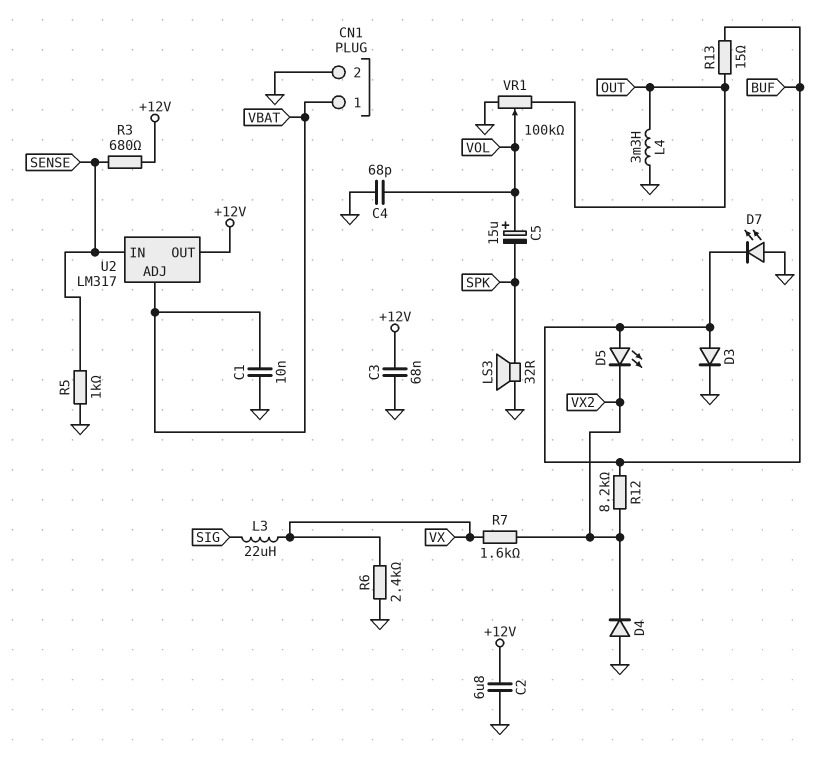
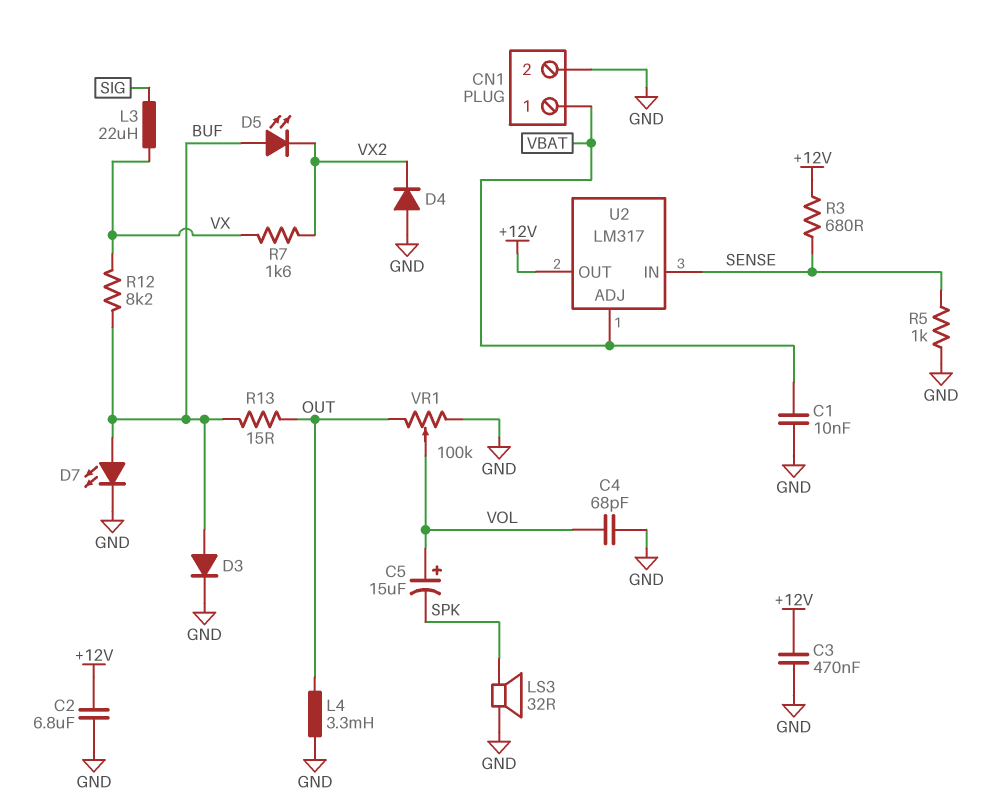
C3: 68nF (+12V, GND) -> 470nF (+12V, GND)
D7: LED (A GND, K BUF) -> LED (A BUF, K GND)
R6: 2.4k (GND, VX) -> none
R12: 8.2k (BUF, VX2) -> 8.2k (BUF, VX)

